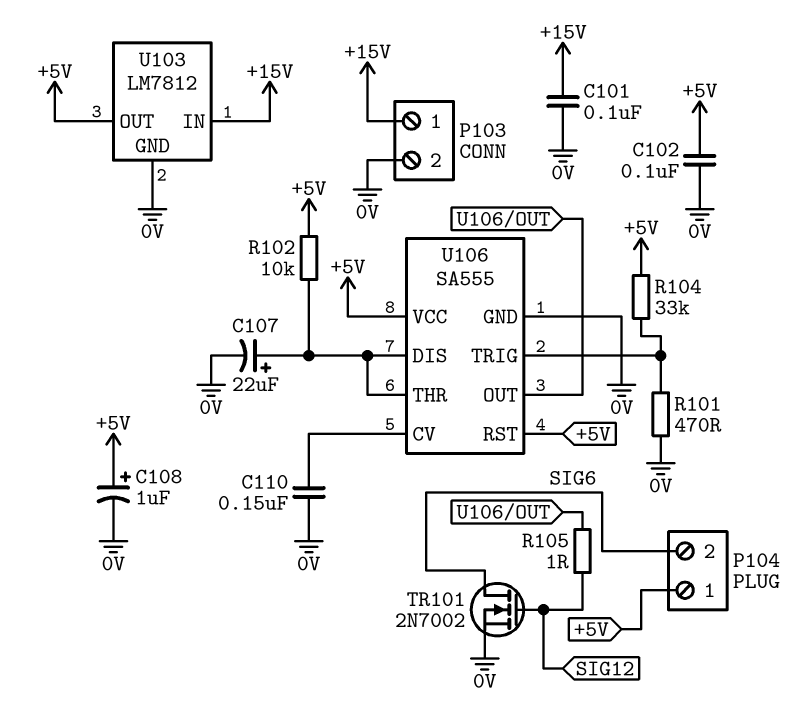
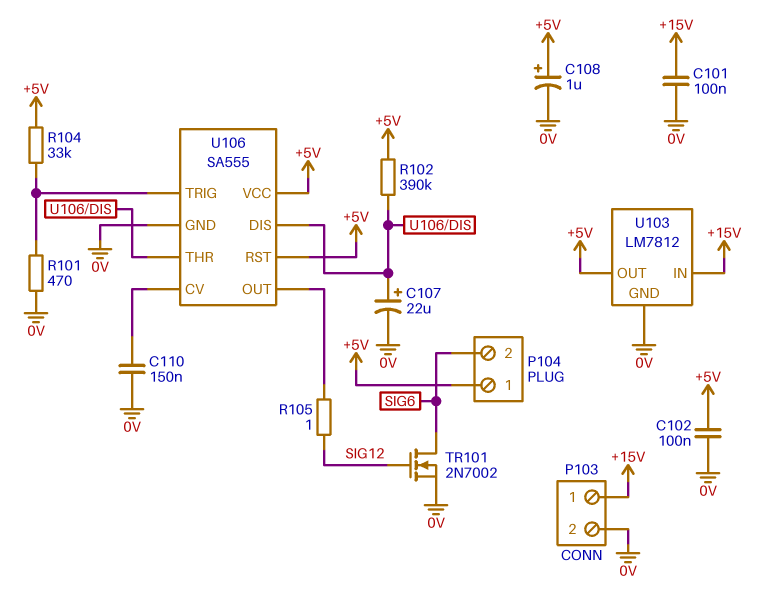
R102: 10k (+5V, U106/DIS) -> 390k (+5V, U106/DIS)

